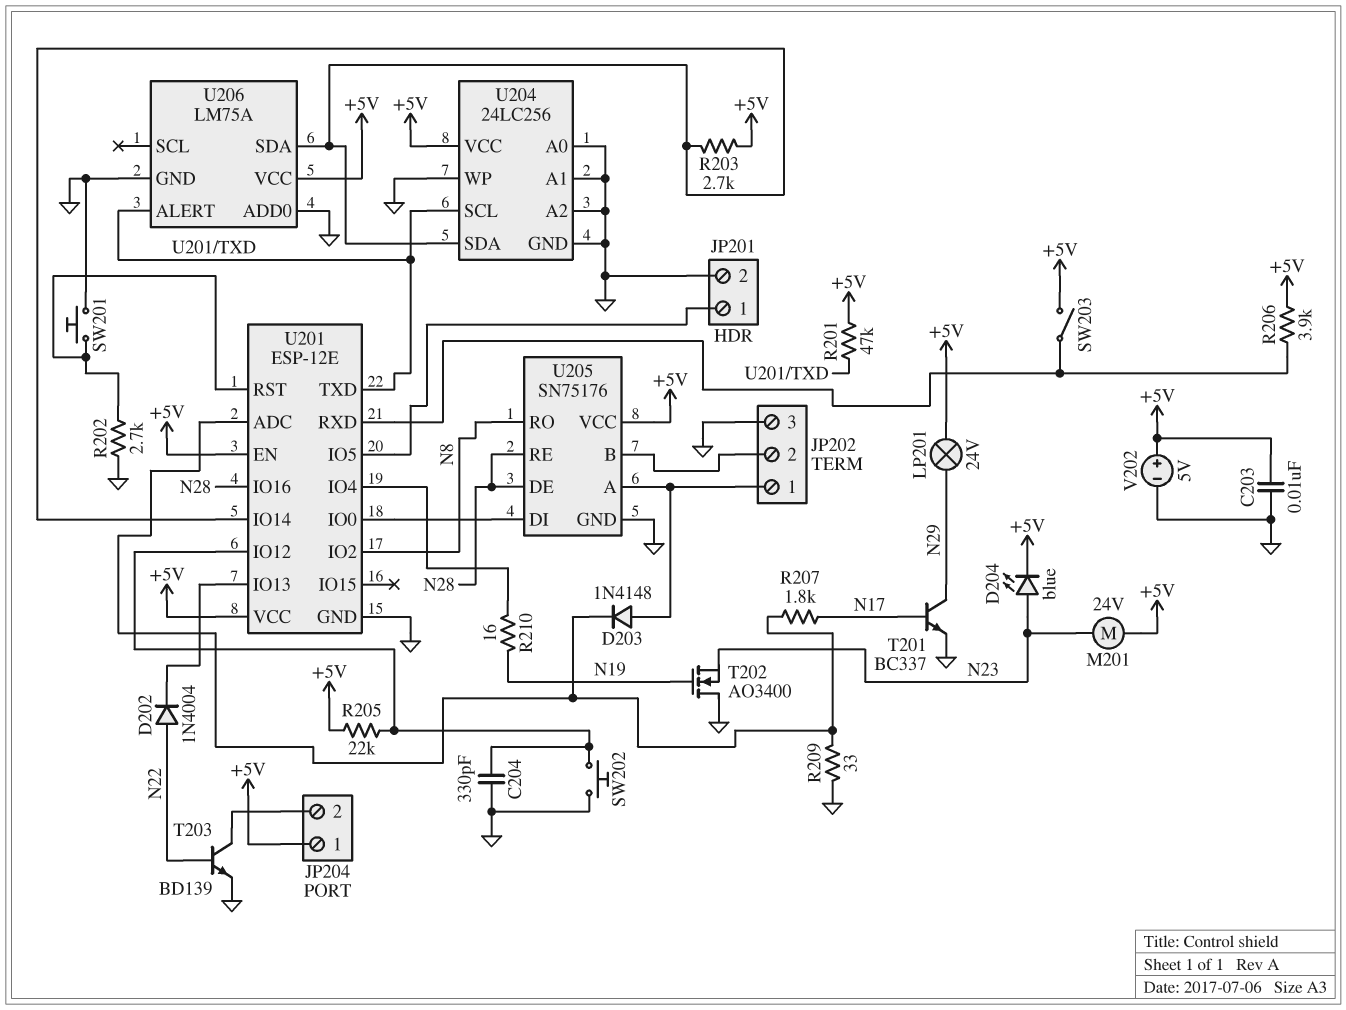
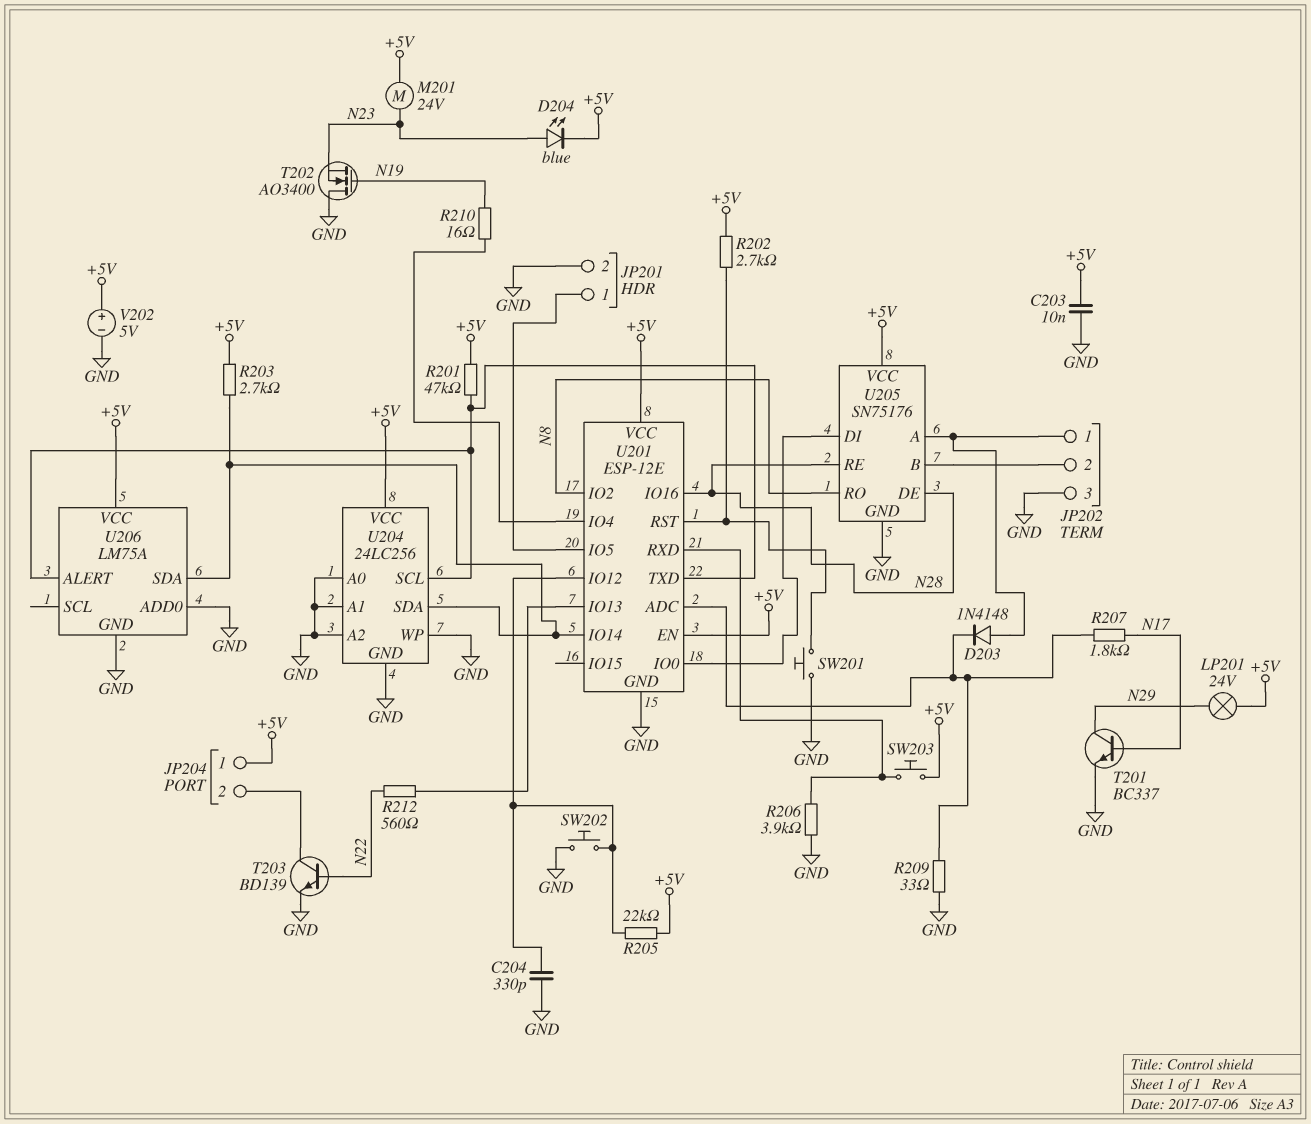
D202: diode 1N4004 (A N22, K U201/IO13) -> none
R202: 2.7k (GND, U201/RST) -> 2.7k (+5V, U201/RST)
R206: 3.9k (+5V, U201/RXD) -> 3.9k (GND, U201/RXD)
R212: none -> 560 (N22, U201/IO13)
SW203: switch (+5V, U201/RXD) -> button (+5V, U201/RXD)

